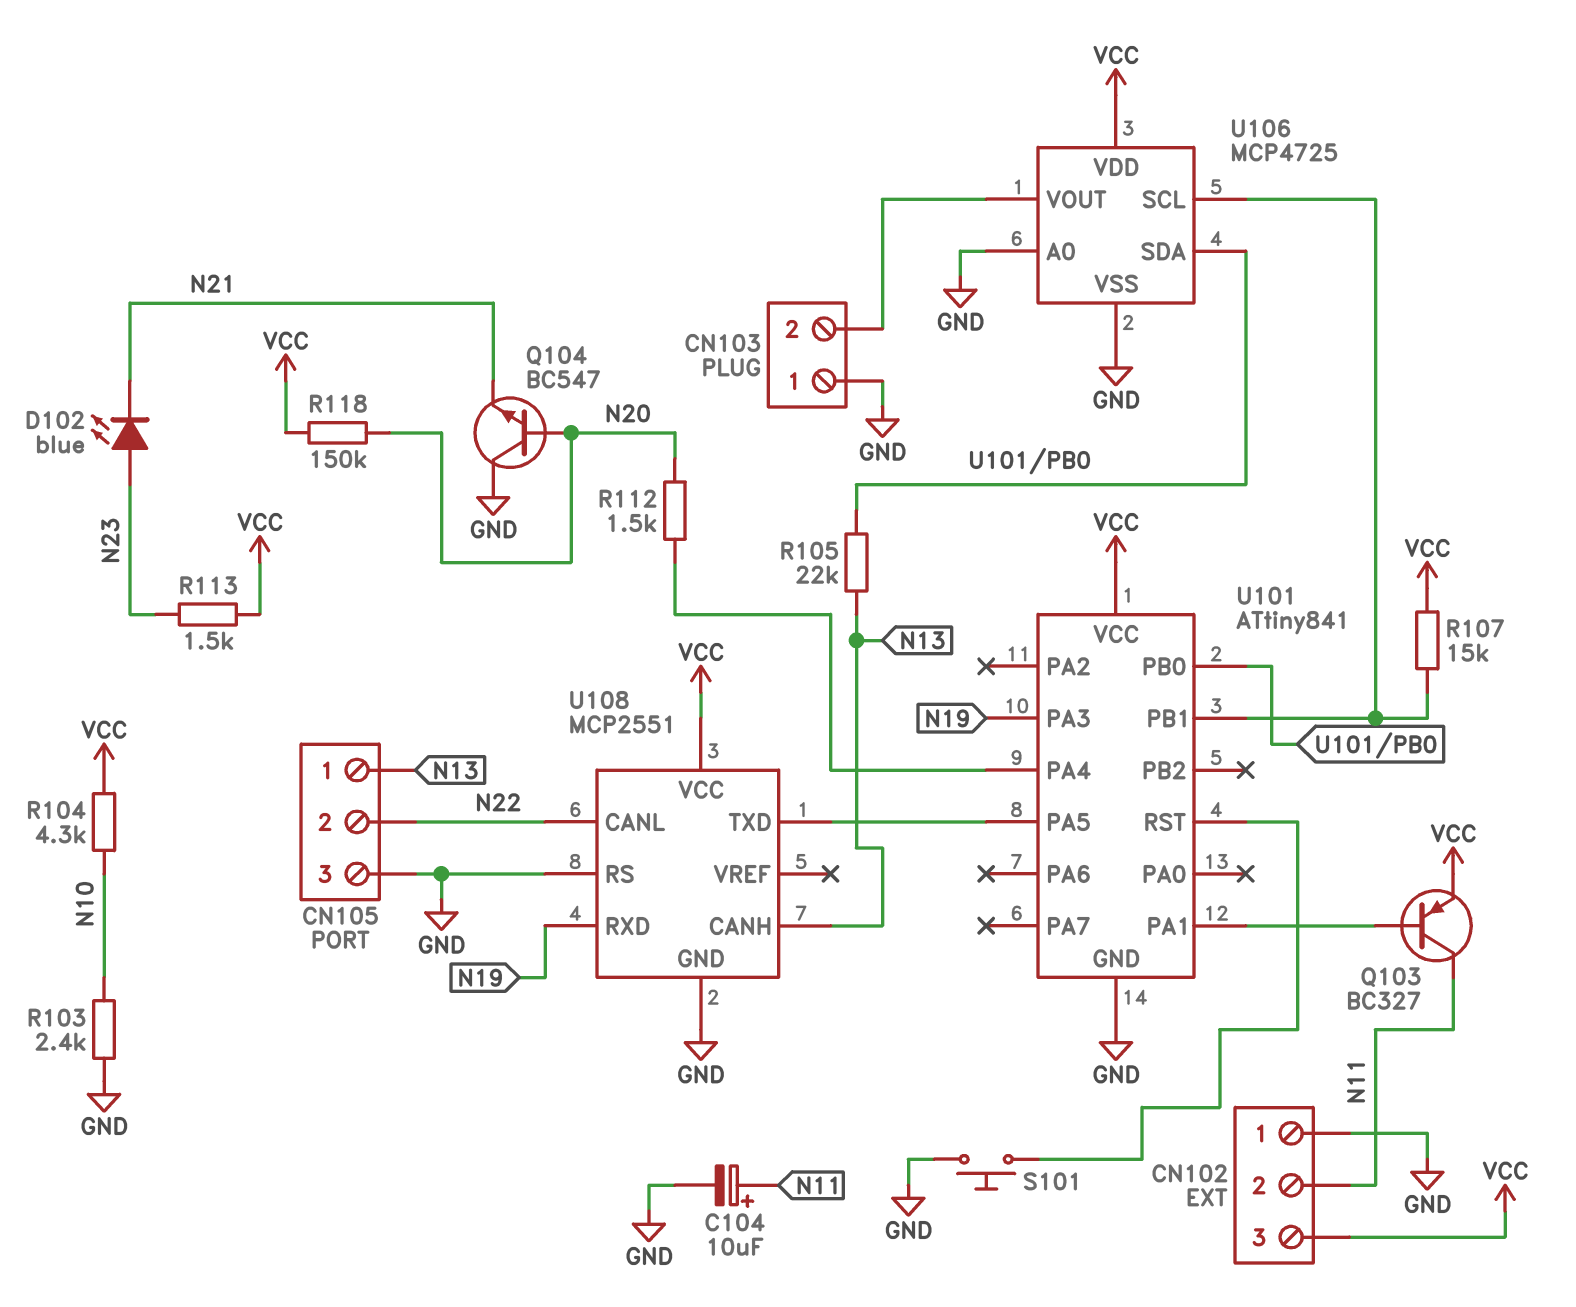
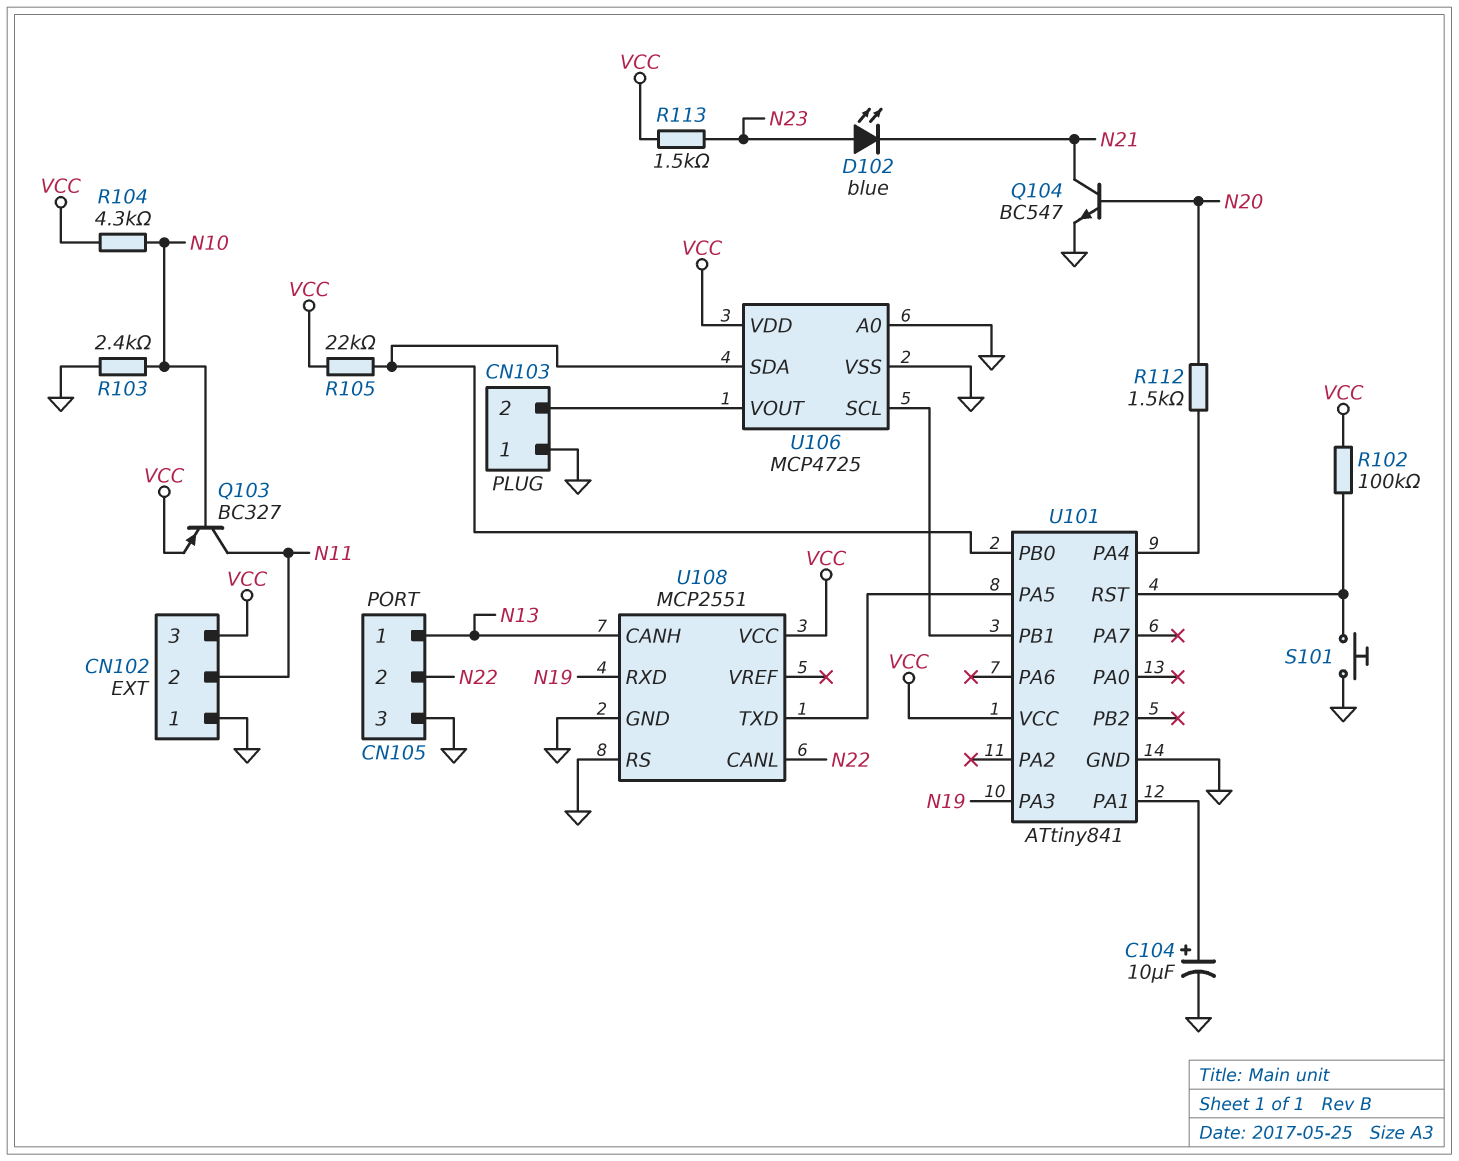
C104: 10uF (plus N11, minus GND) -> 10uF (plus U101/PA1, minus GND)
Q103: PNP BC327 (B U101/PA1, C N11, E VCC) -> PNP BC327 (B N10, C N11, E VCC)
Q104: NPN BC547 (B N20, C GND, E N21) -> NPN BC547 (B N20, C N21, E GND)
R102: none -> 100k (U101/RST, VCC)
R105: 22k (N13, U101/PB0) -> 22k (U101/PB0, VCC)
R107: 15k (U101/PB1, VCC) -> none
R118: 150k (N20, VCC) -> none

